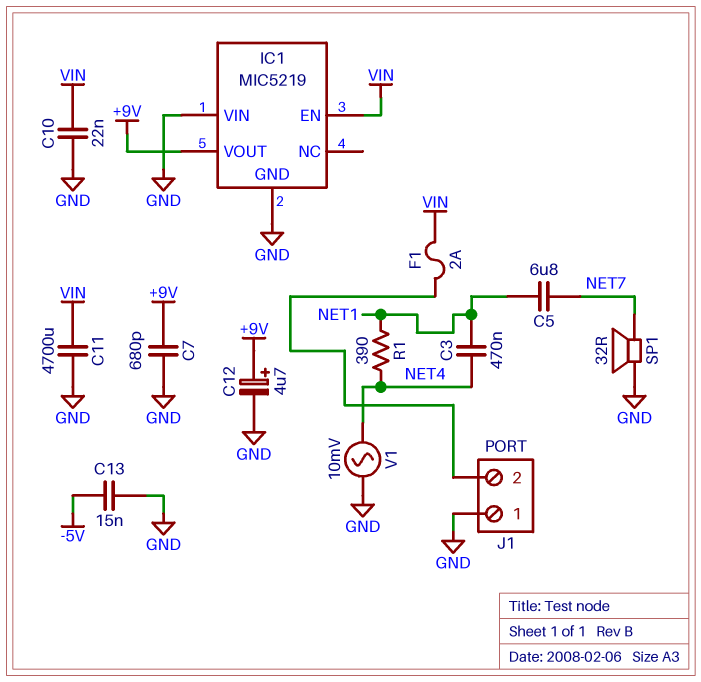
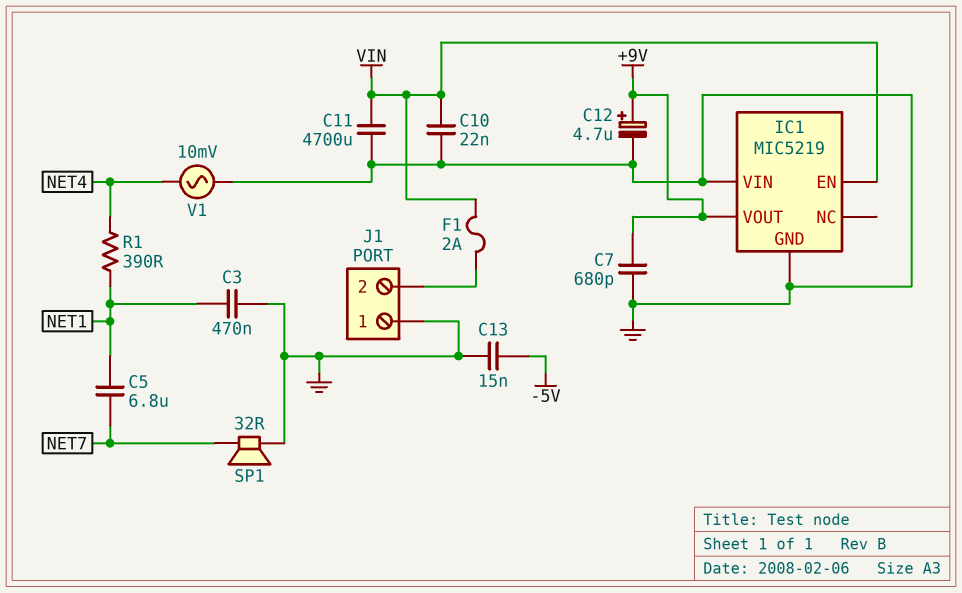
C3: 470nF (NET1, NET4) -> 470nF (GND, NET1)

